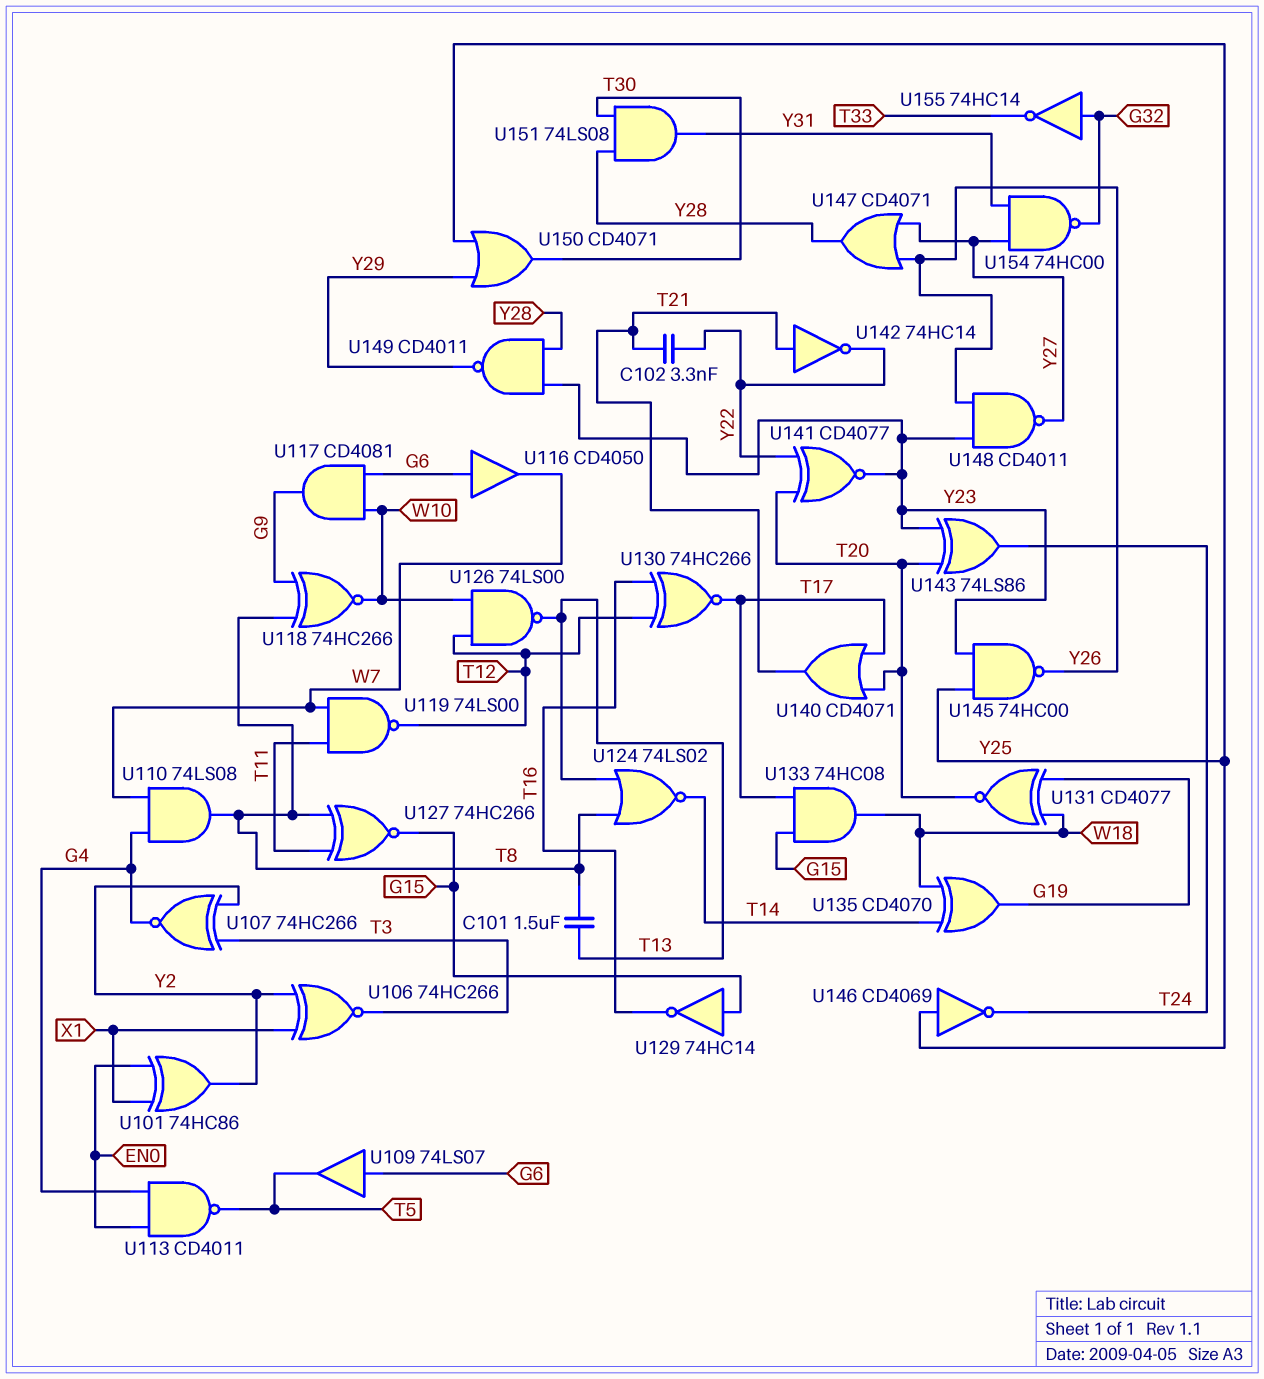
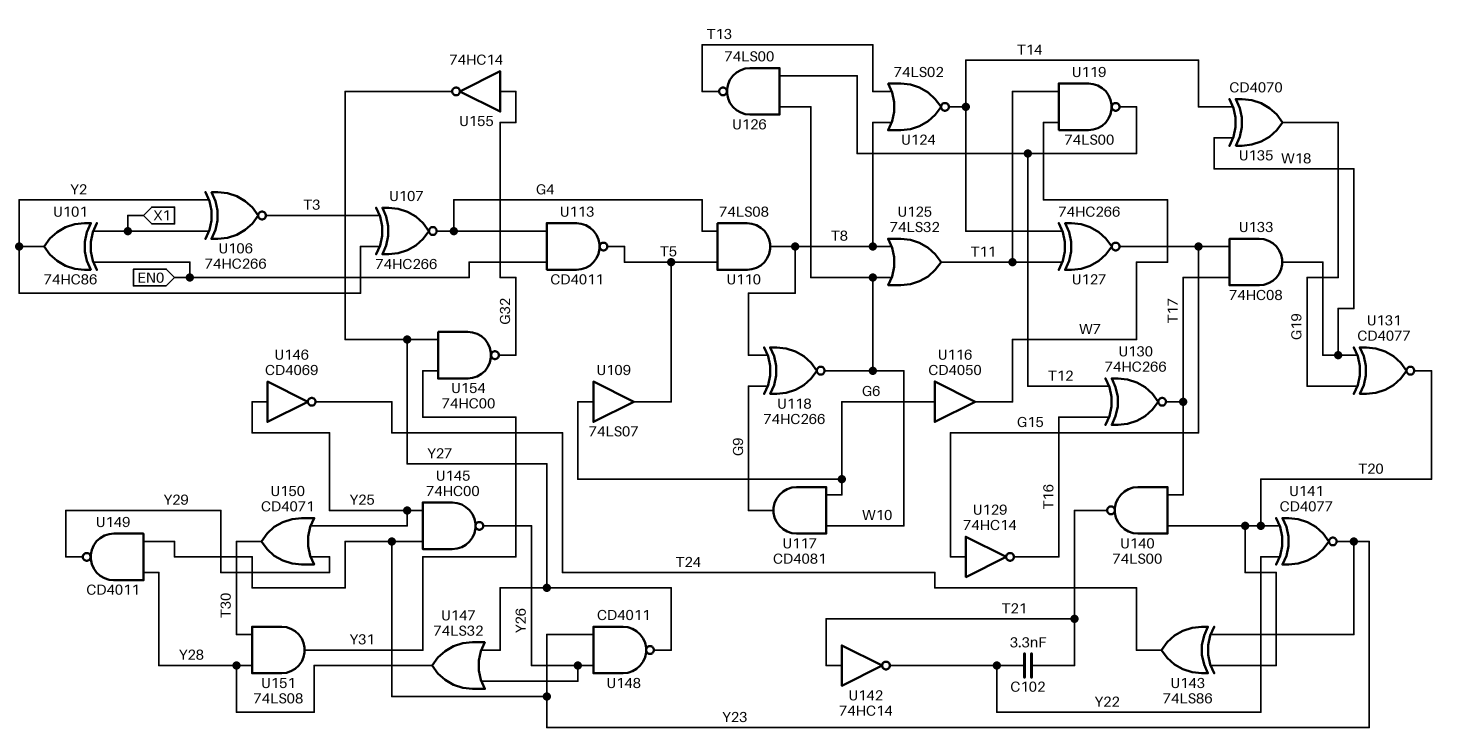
C101: 1.5uF (T8, T13) -> none
U110: AND 74LS08 (in G4, in W7, out T8) -> AND 74LS08 (in G4, in T5, out T8)
U125: none -> OR 74LS32 (in T8, in W10, out T11)
U127: XNOR 74HC266 (in T8, in T11, out G15) -> XNOR 74HC266 (in T11, in T14, out G15)
U140: OR CD4071 (in T17, in T20, out T21) -> NAND 74LS00 (in T17, in T20, out T21)
U147: OR CD4071 (in Y26, in Y27, out Y28) -> OR 74LS32 (in Y26, in Y27, out Y28)
U155: NOT 74HC14 (in G32, out T33) -> NOT 74HC14 (in G32, out Y27)

